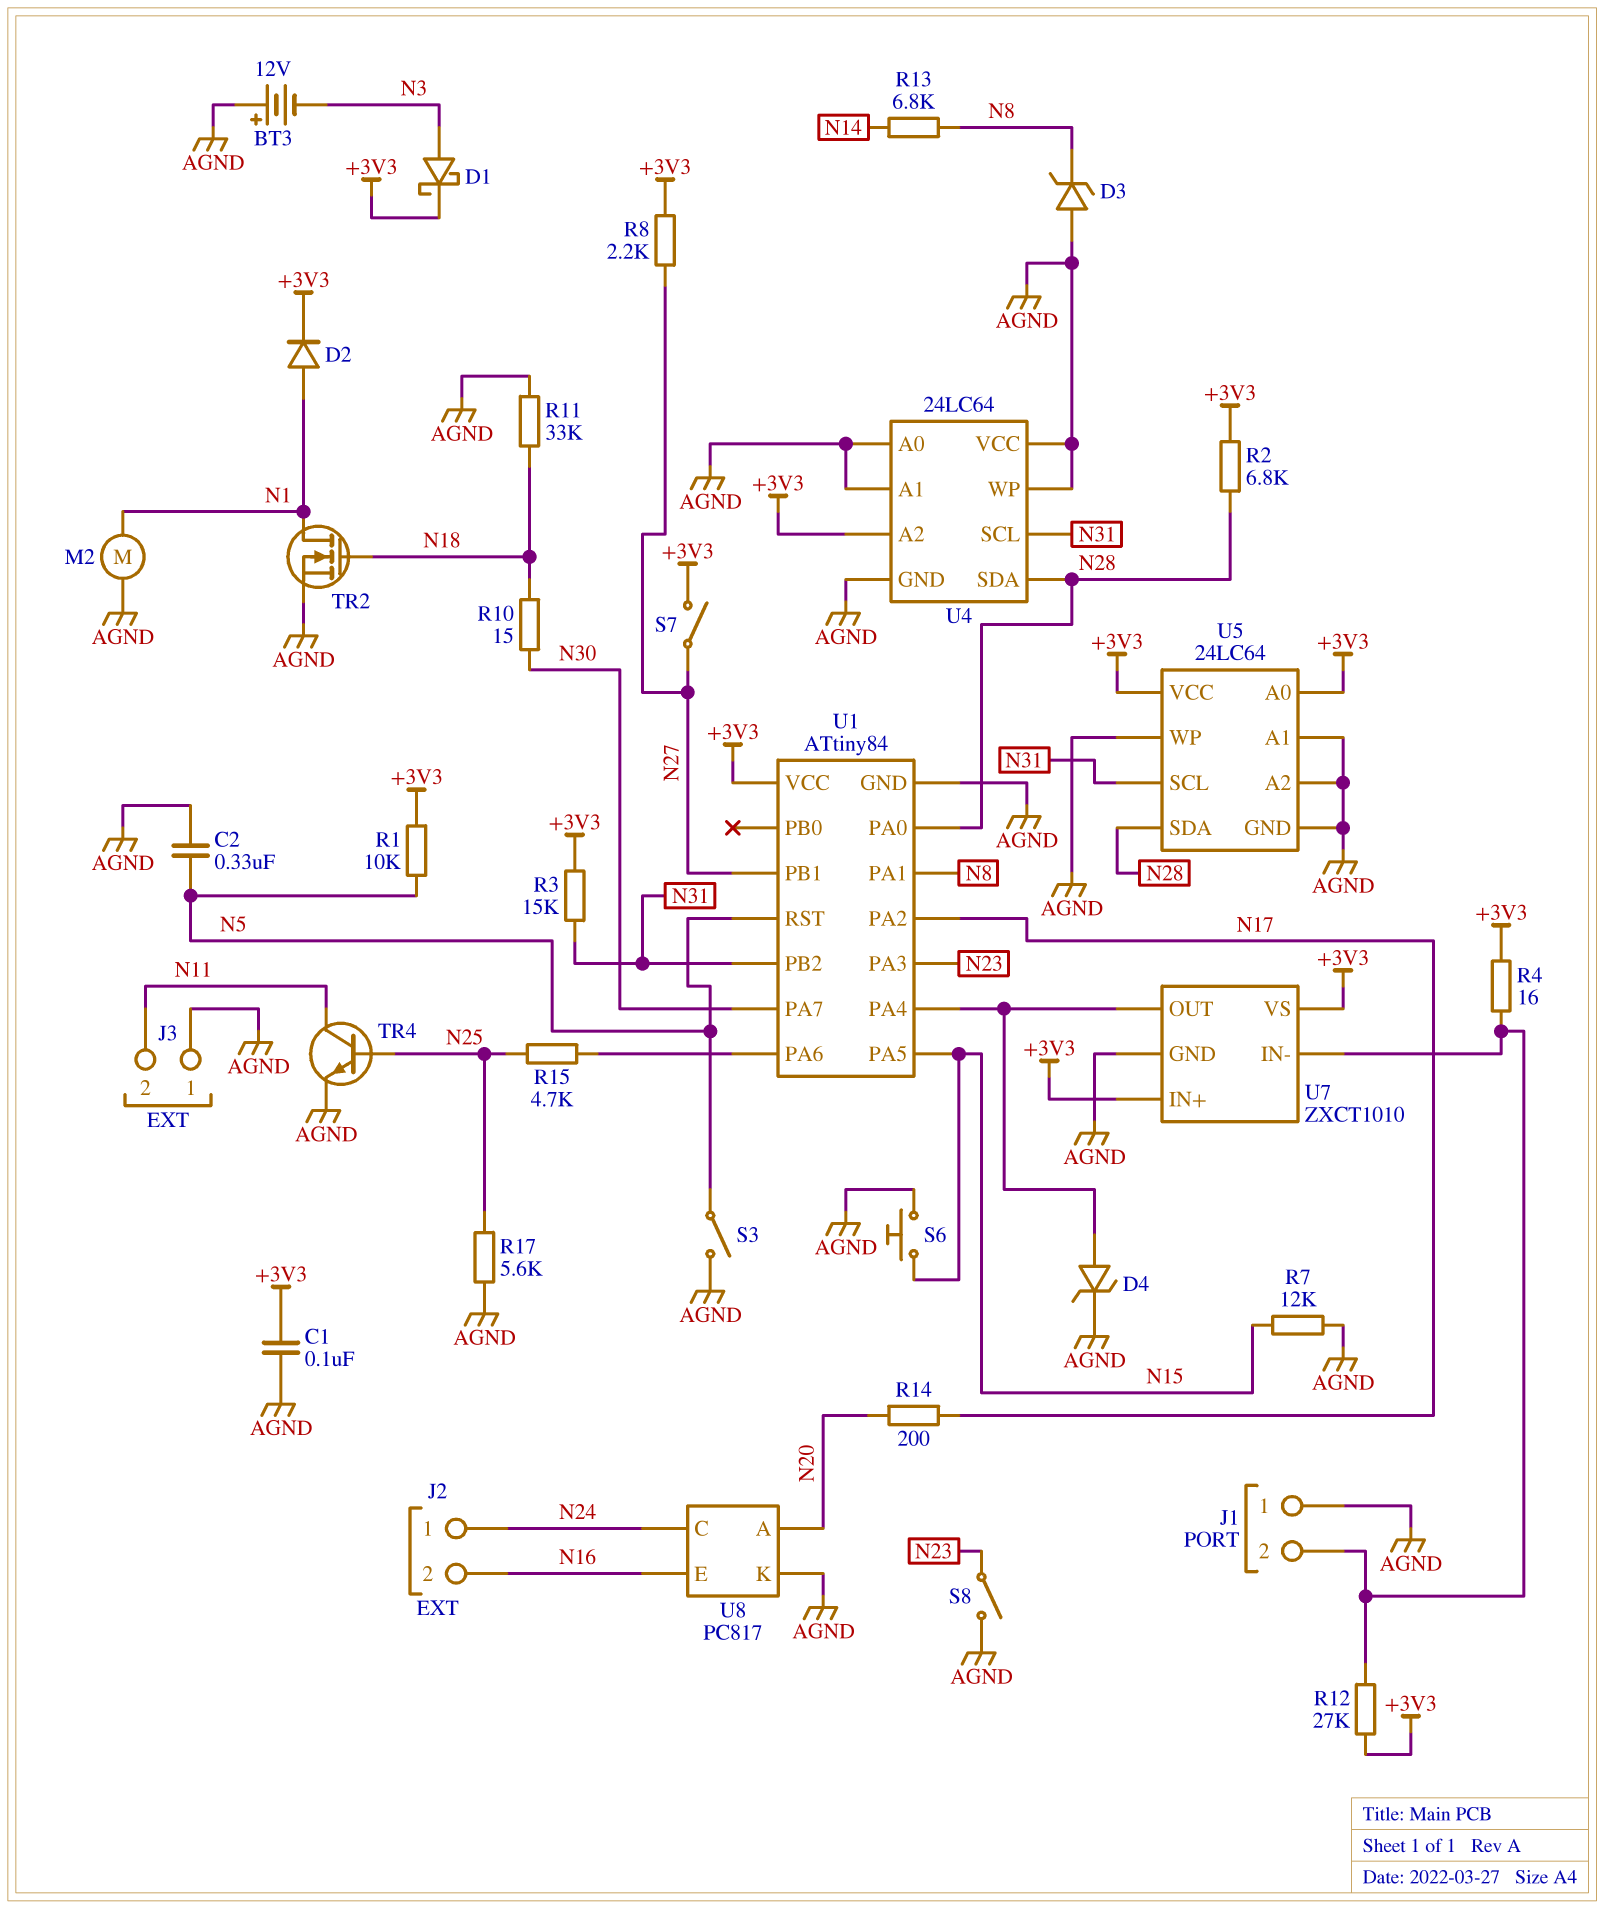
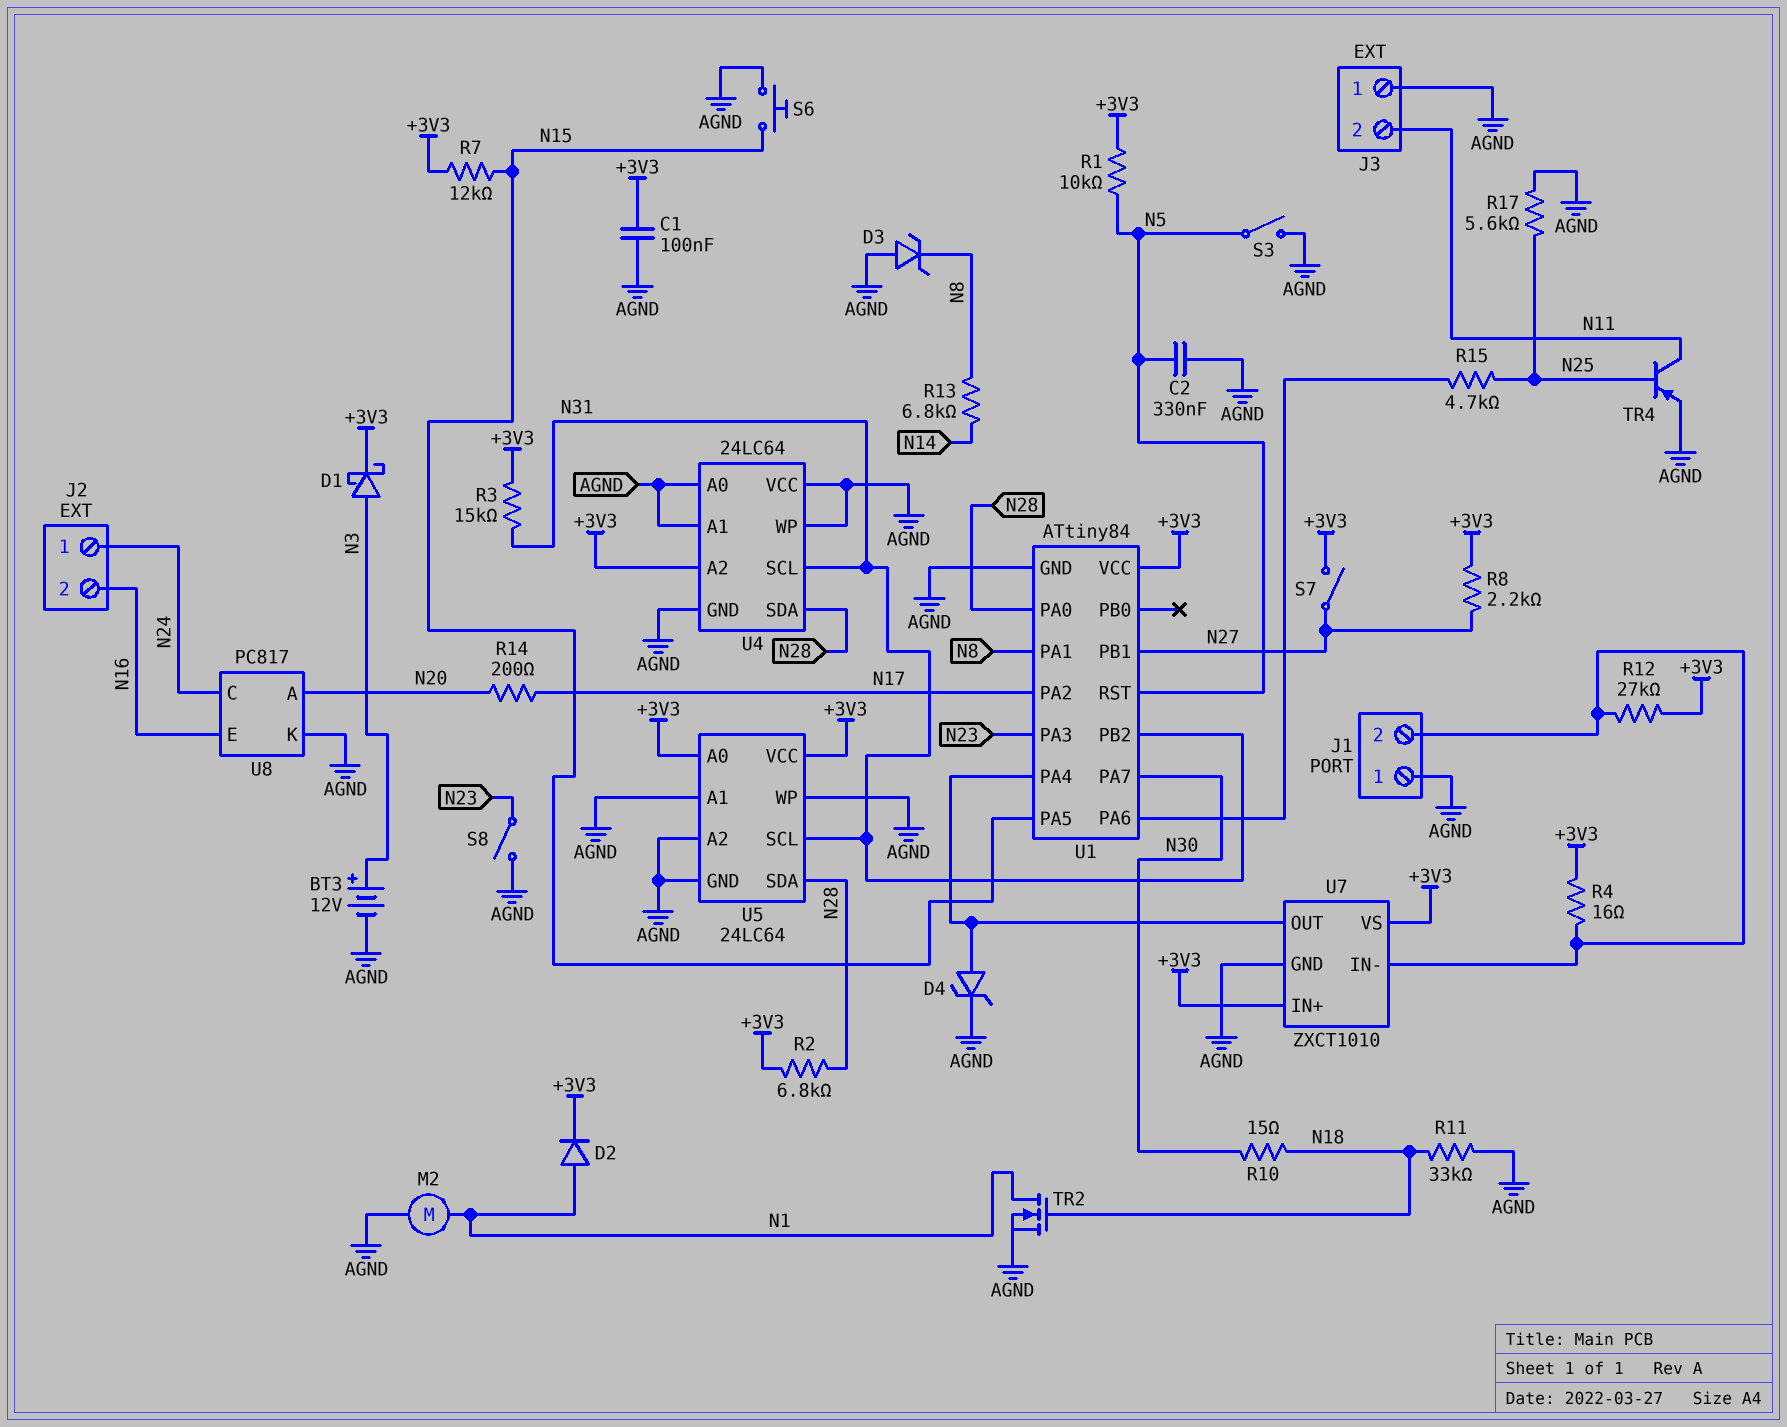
BT3: 12V (plus AGND, minus N3) -> 12V (plus N3, minus AGND)
R7: 12k (AGND, N15) -> 12k (+3V3, N15)
TR4: NPN (B N25, C N11, E AGND) -> PNP (B N25, C N11, E AGND)

